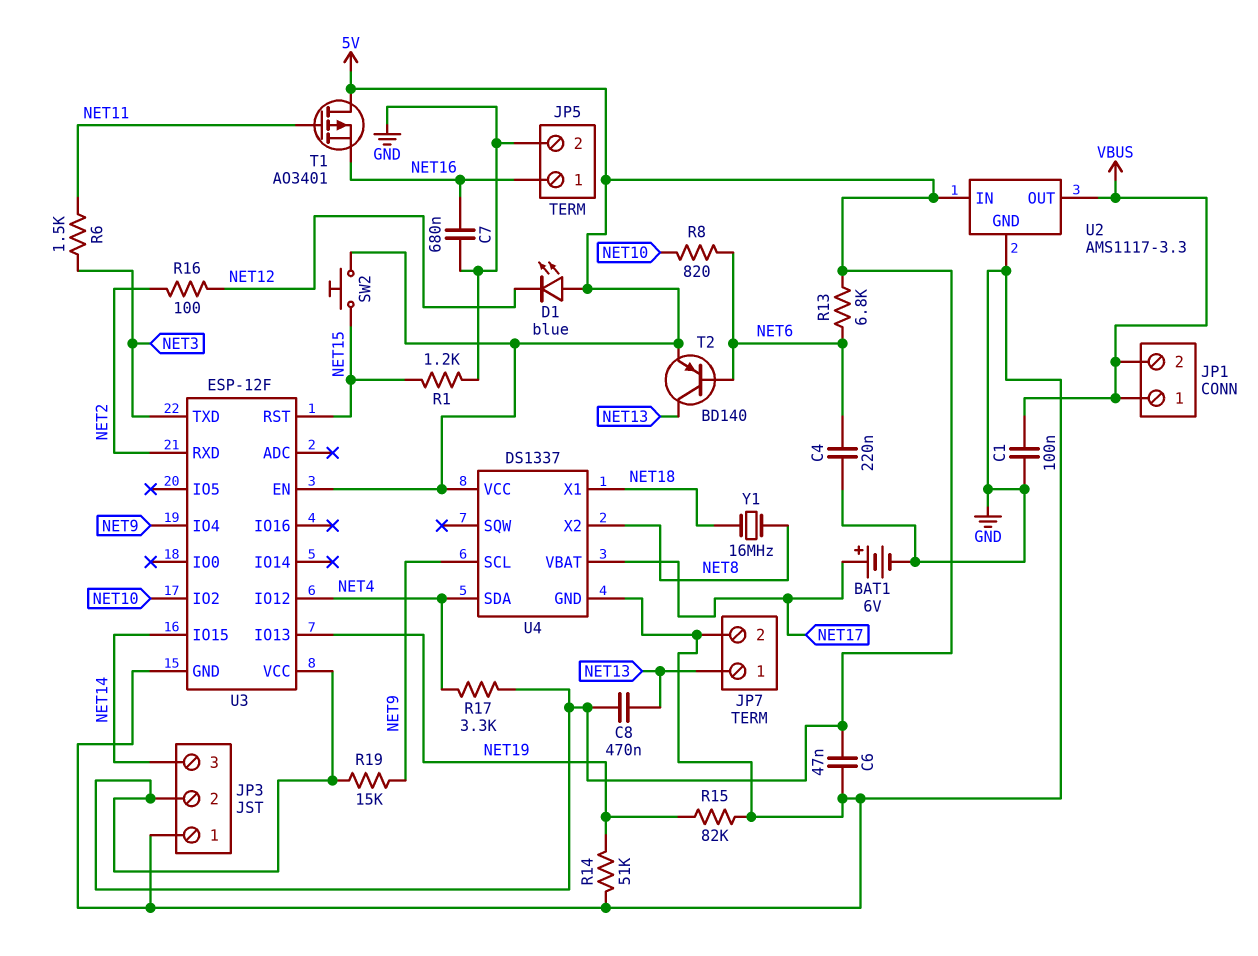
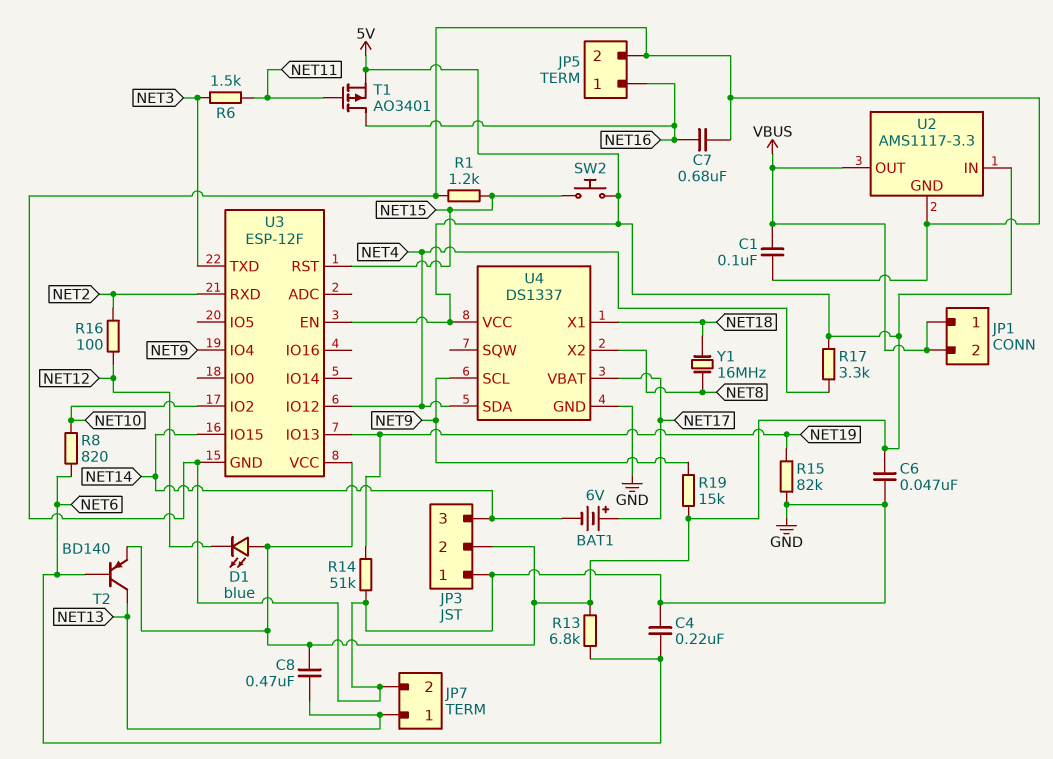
BAT1: 6V (plus NET17, minus GND) -> 6V (plus NET17, minus NET14)
T1: PMOS AO3401 (G NET11, D 5V, S NET16) -> PMOS AO3401 (G NET11, D NET16, S 5V)

